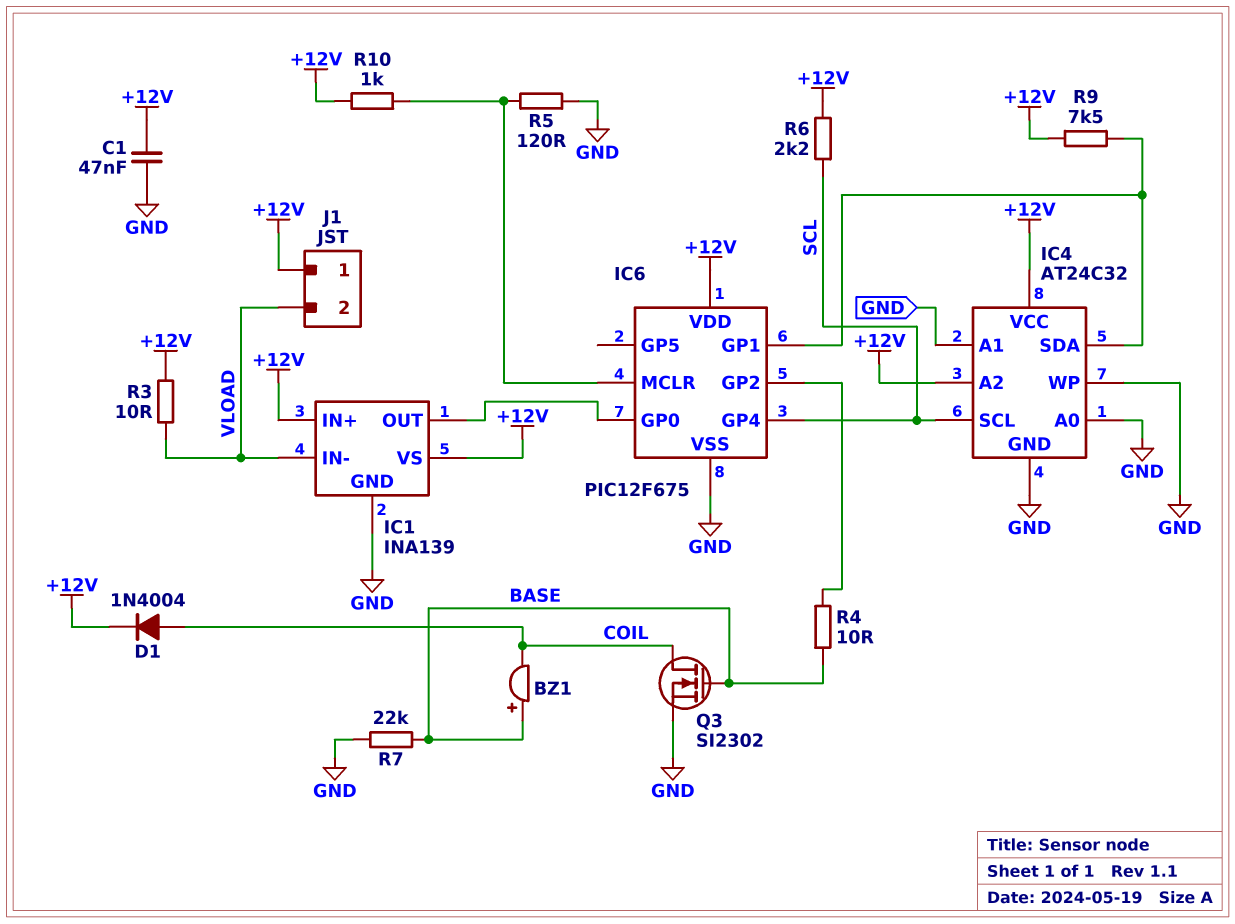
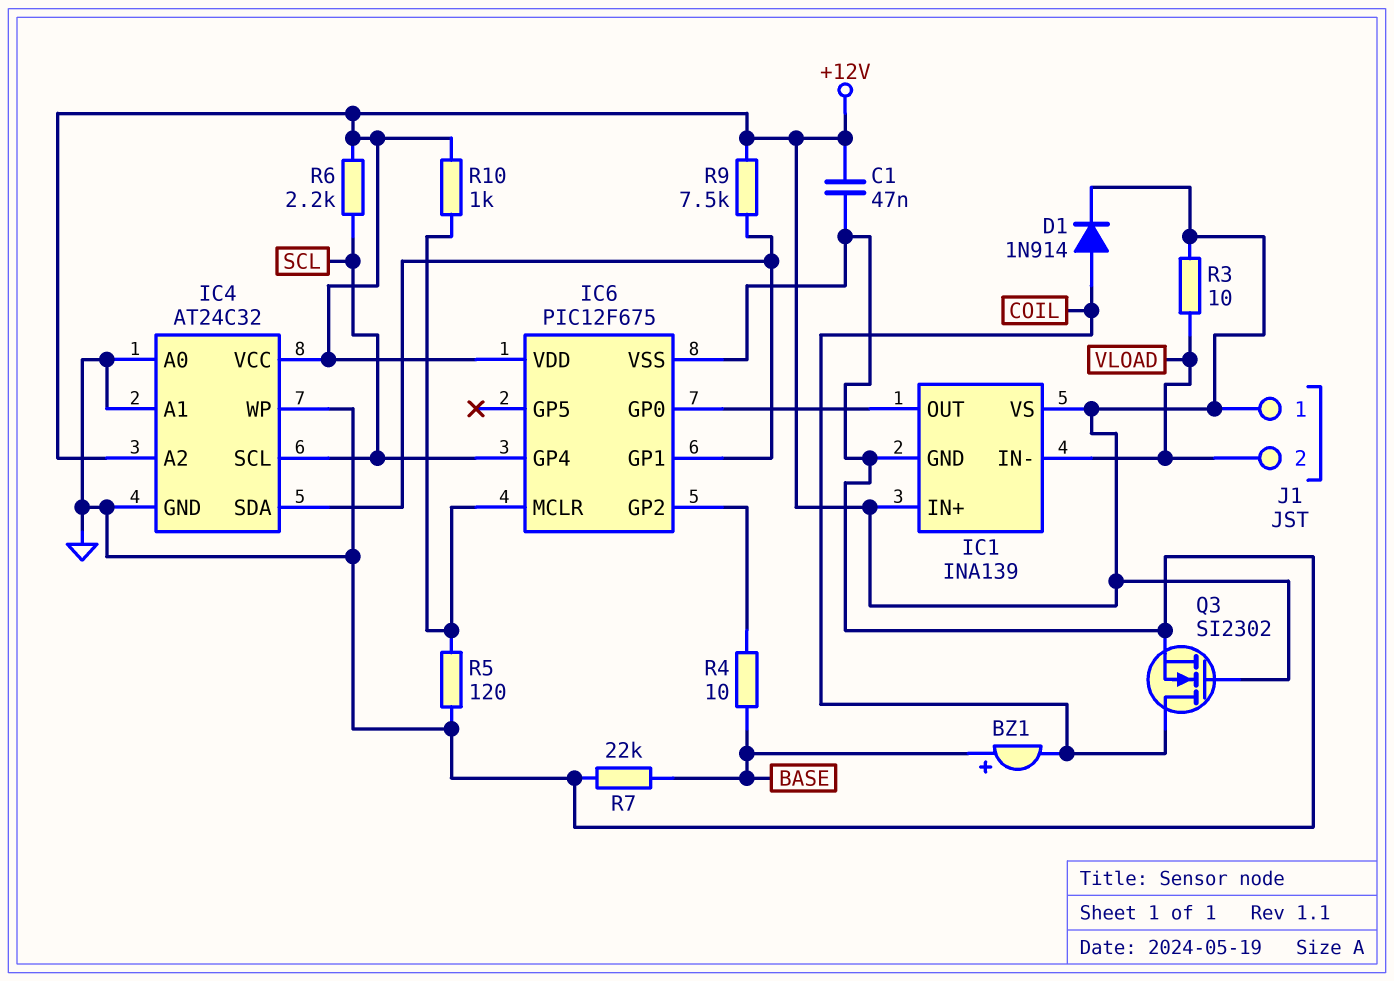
D1: diode 1N4004 (A COIL, K +12V) -> diode 1N914 (A COIL, K +12V)
Q3: NMOS SI2302 (G BASE, D COIL, S GND) -> NMOS SI2302 (G +12V, D COIL, S GND)

